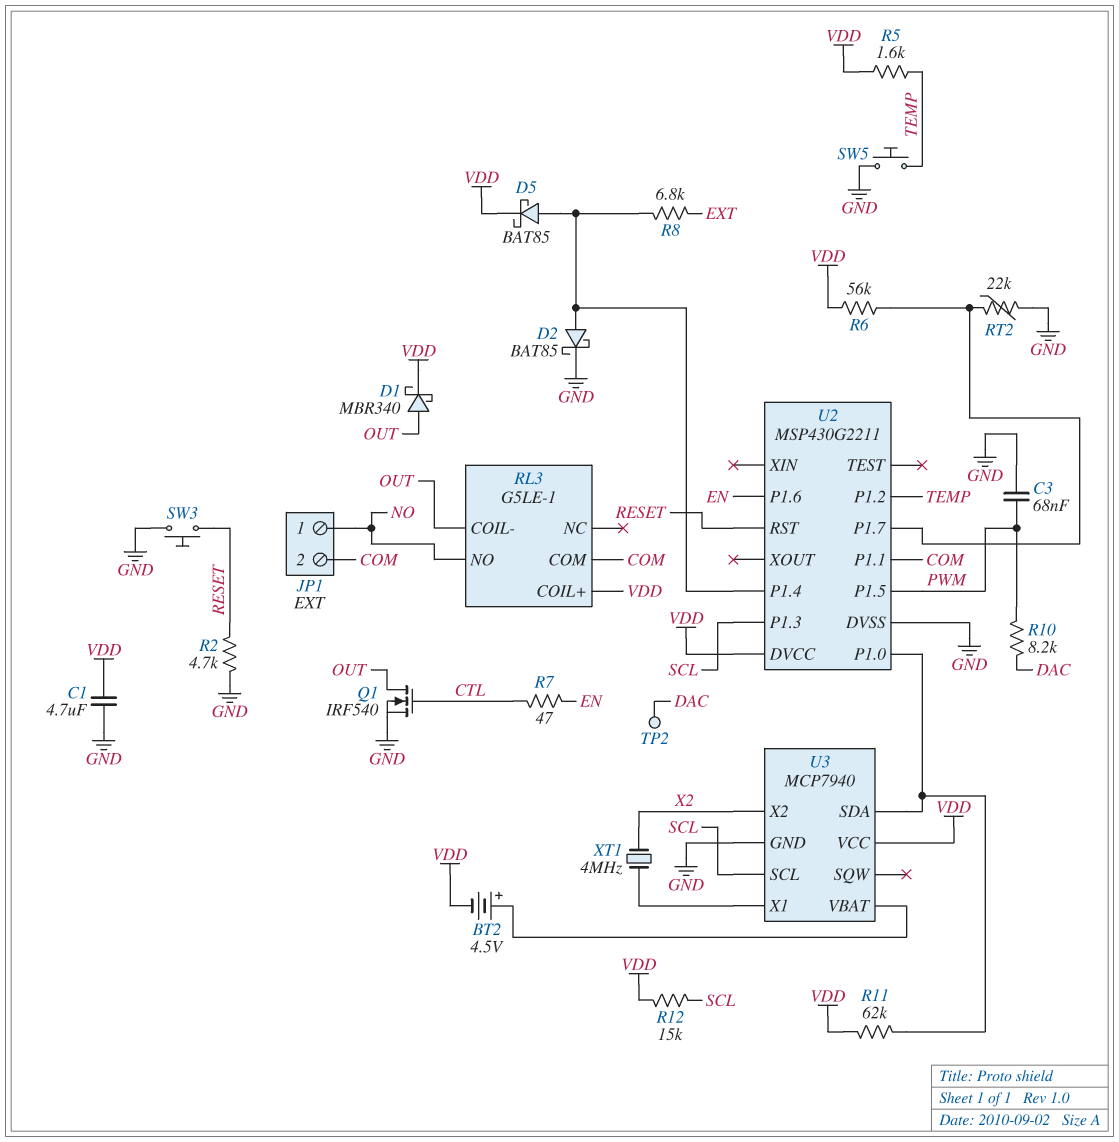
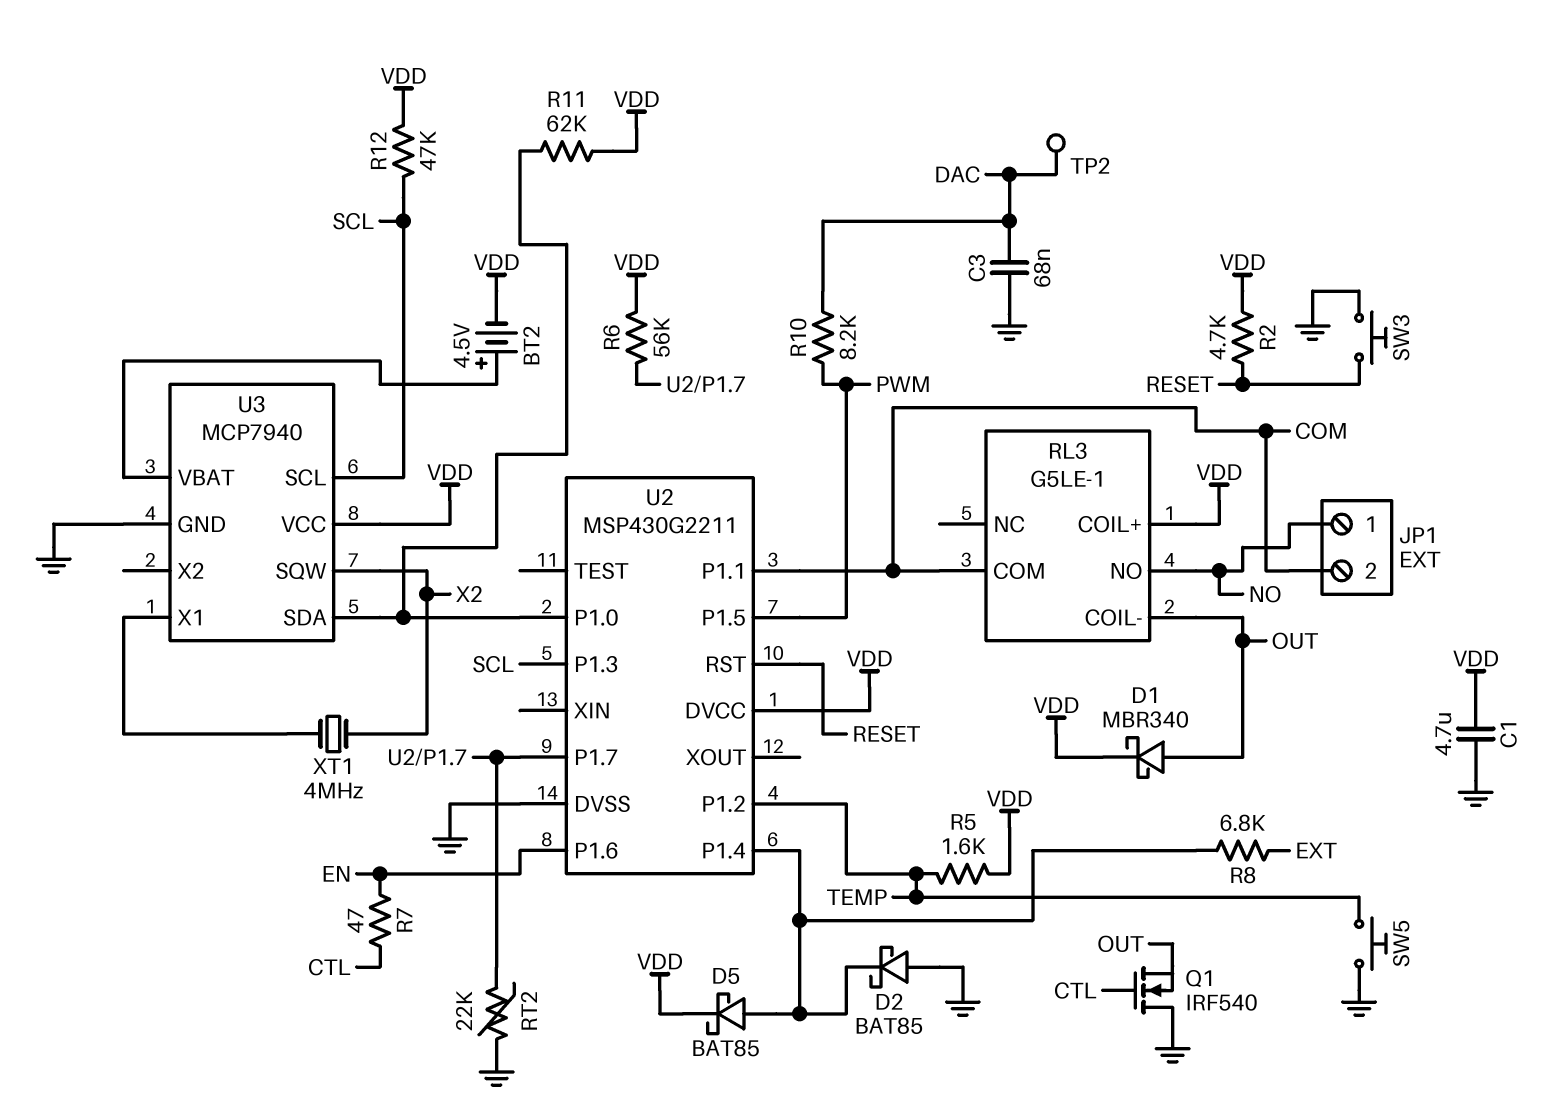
C3: 68nF (GND, PWM) -> 68nF (DAC, GND)
D2: schottky BAT85 (A U2/P1.4, K GND) -> schottky BAT85 (A GND, K U2/P1.4)
Q1: NMOS IRF540 (G CTL, D OUT, S GND) -> NMOS IRF540 (G CTL, D GND, S OUT)
R2: 4.7k (GND, RESET) -> 4.7k (RESET, VDD)
R12: 15k (SCL, VDD) -> 47k (SCL, VDD)
U3 pin SQW: none -> X2
U3 pin X2: X2 -> none

